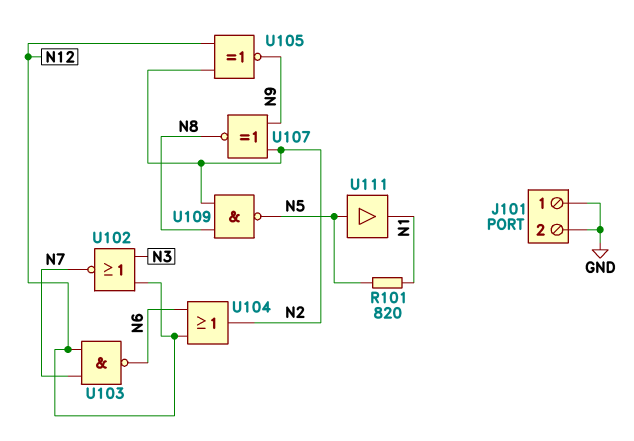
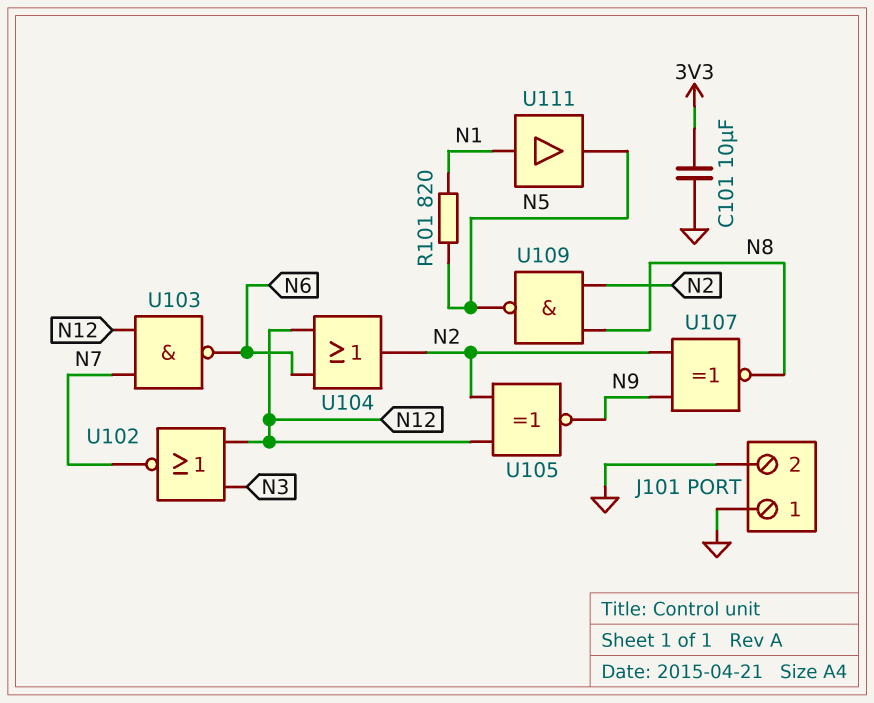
C101: none -> 10uF (3V3, GND)
U111: buffer (in N5, out N1) -> buffer (in N1, out N5)

